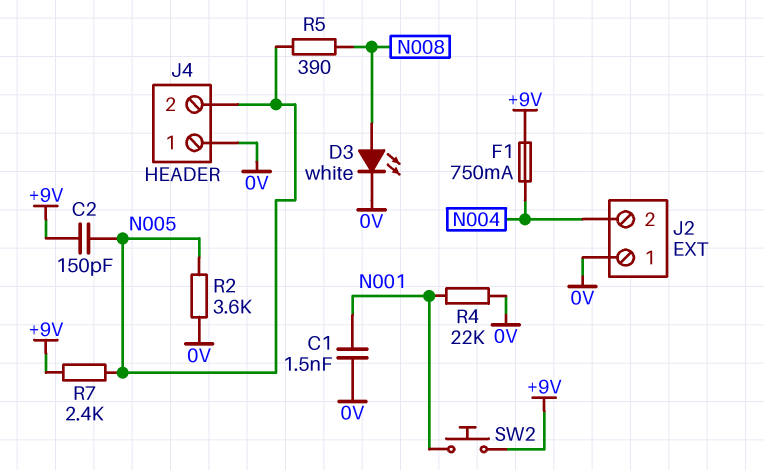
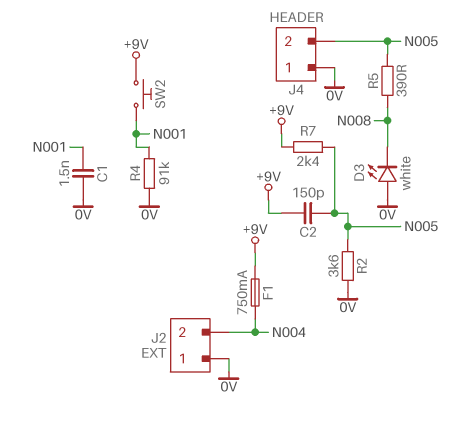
D3: LED white (A N008, K 0V) -> LED white (A 0V, K N008)
R4: 22k (0V, N001) -> 91k (0V, N001)

